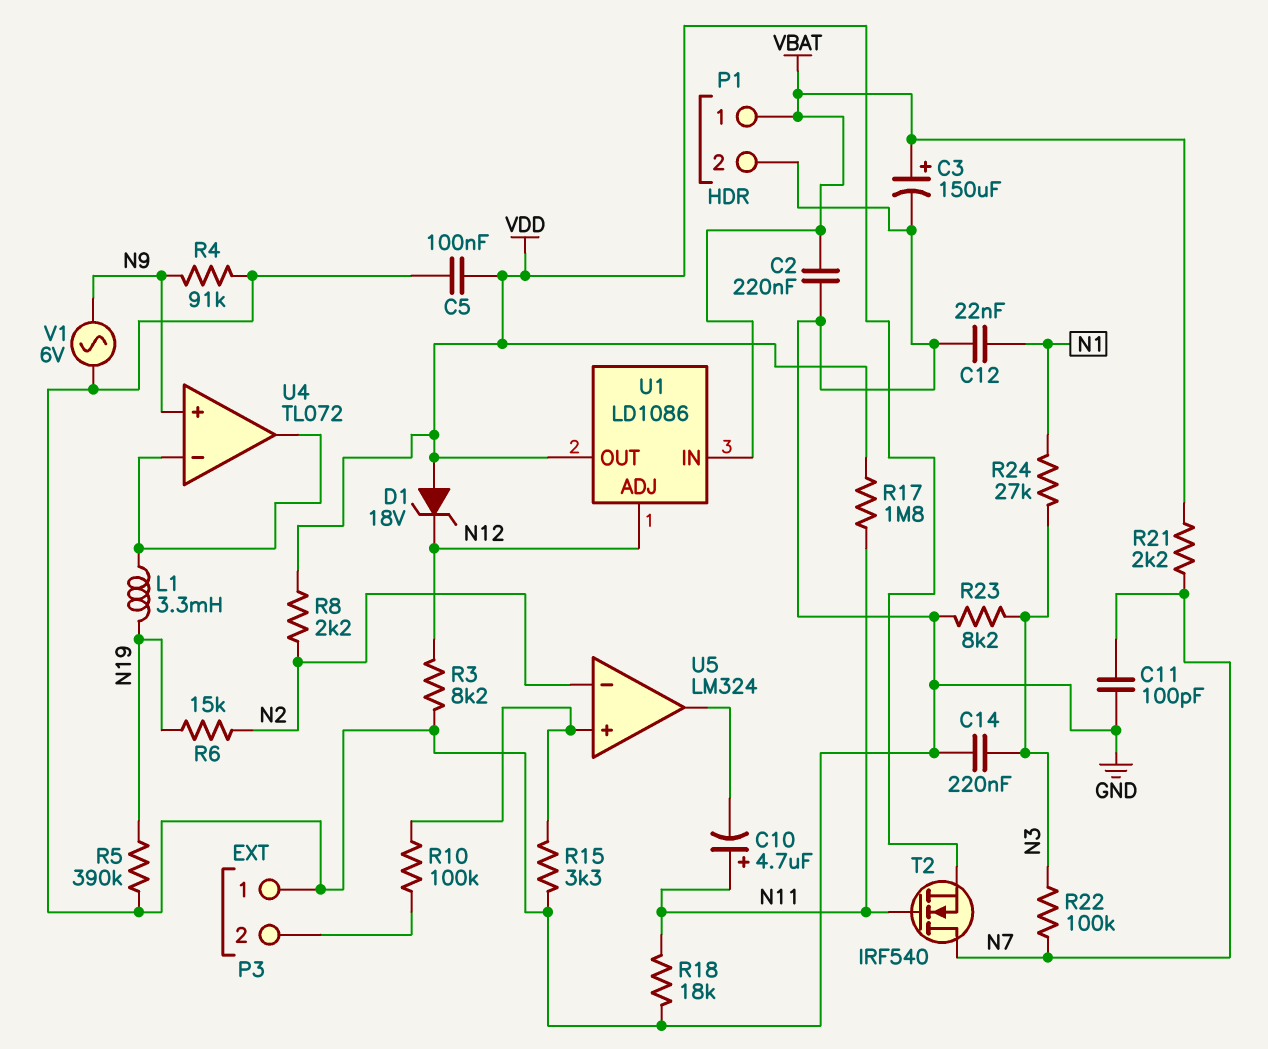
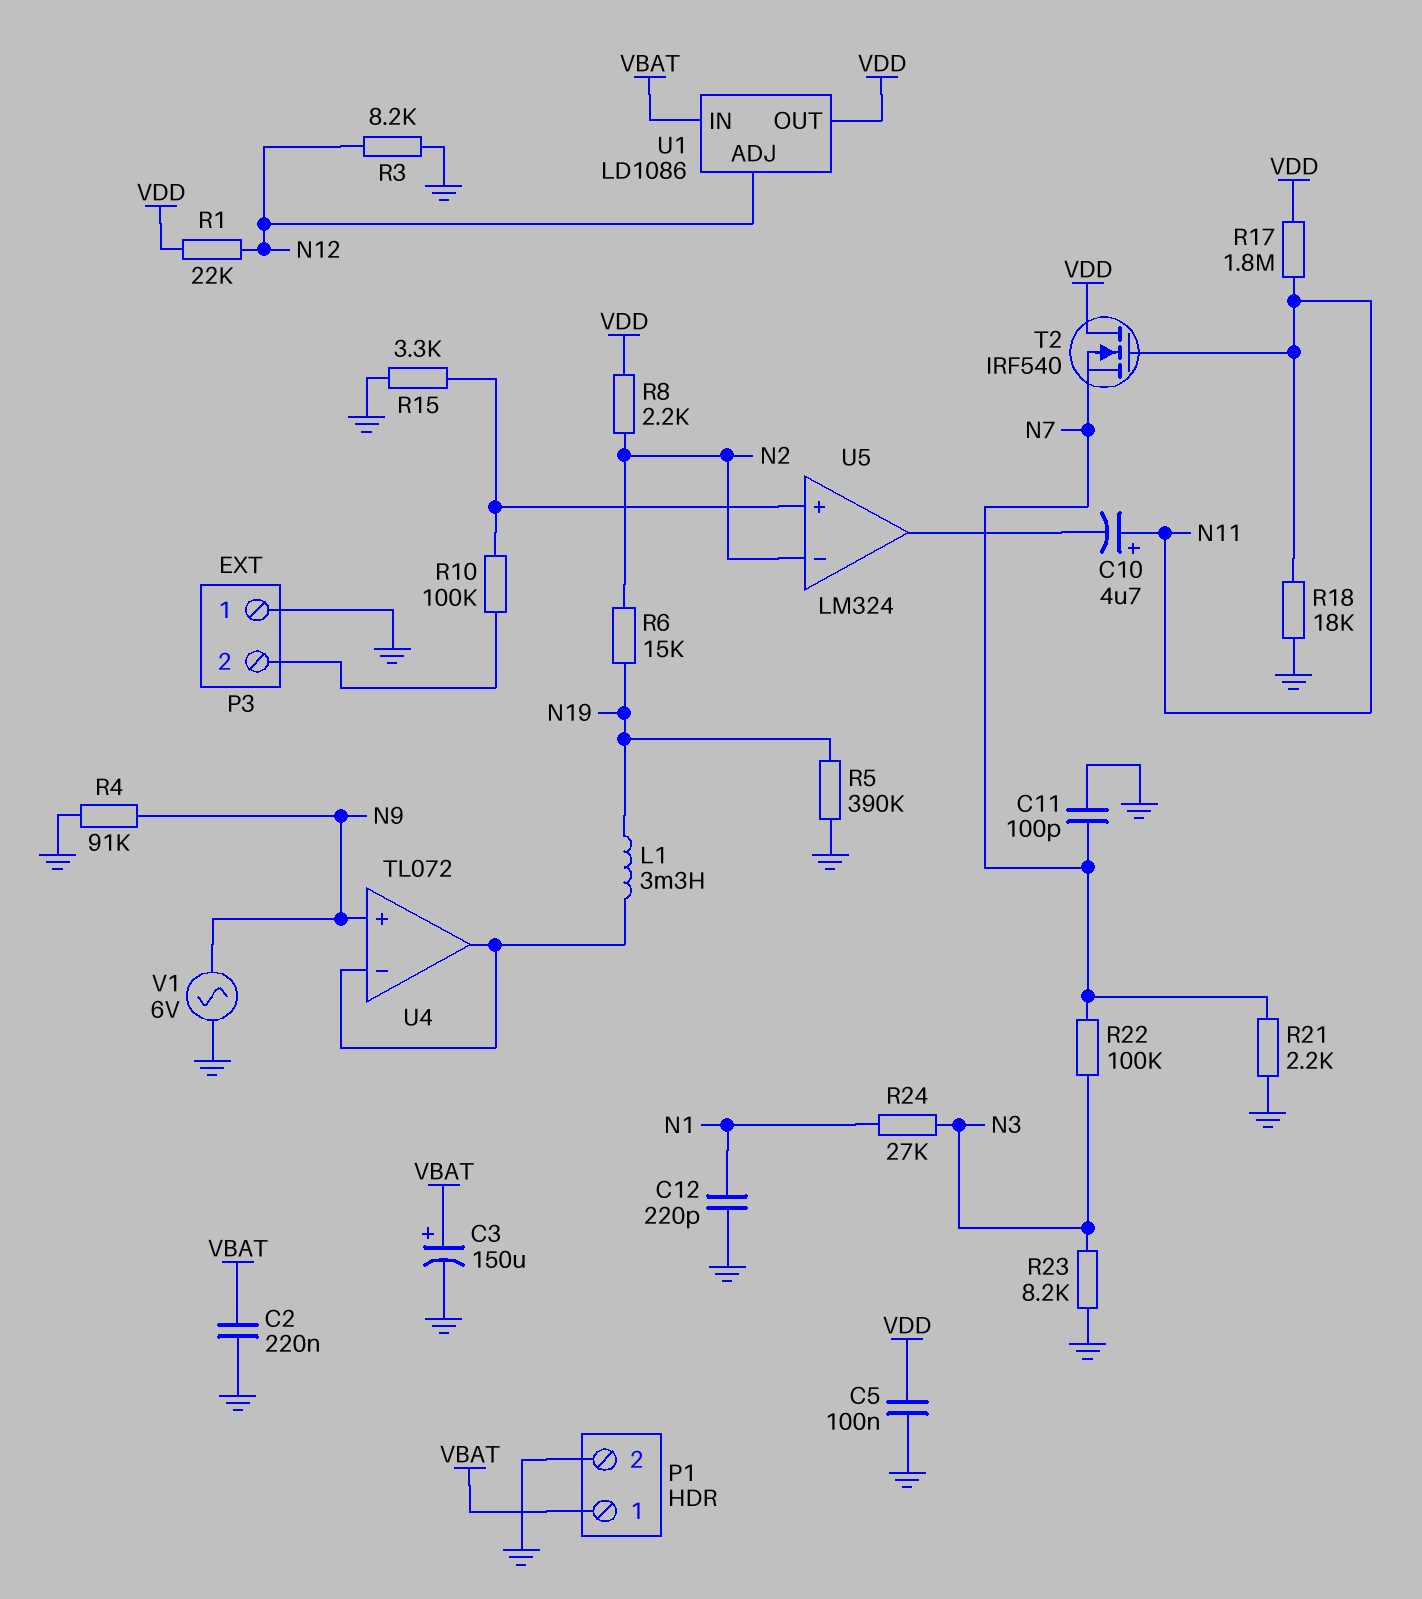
C12: 22nF (GND, N1) -> 220pF (GND, N1)
C14: 220nF (GND, N3) -> none
D1: zener 18V (A VDD, K N12) -> none
R1: none -> 22k (N12, VDD)
R21: 2.2k (N7, VBAT) -> 2.2k (GND, N7)
T2: NMOS IRF540 (G N11, D N7, S VDD) -> NMOS IRF540 (G N11, D VDD, S N7)

